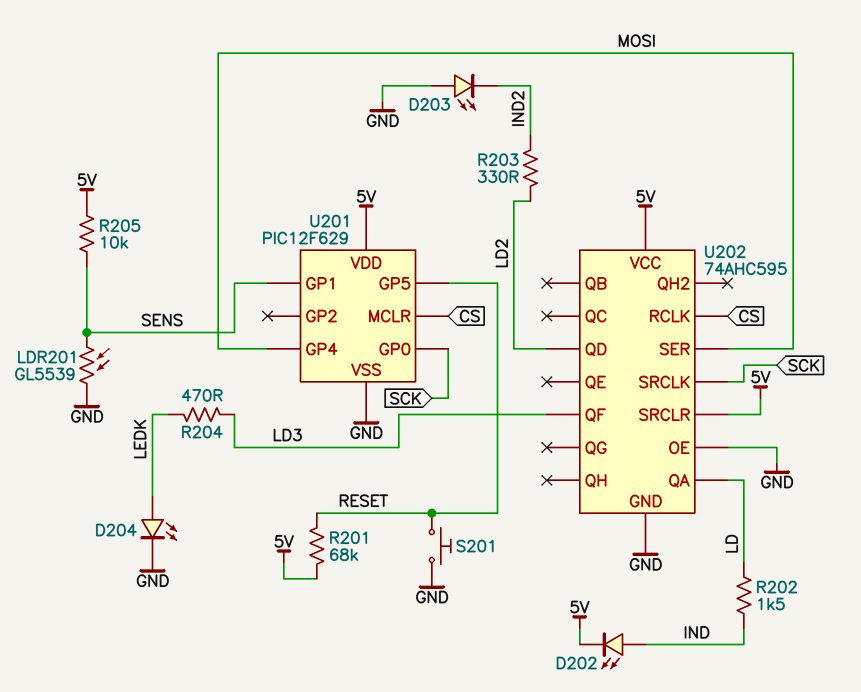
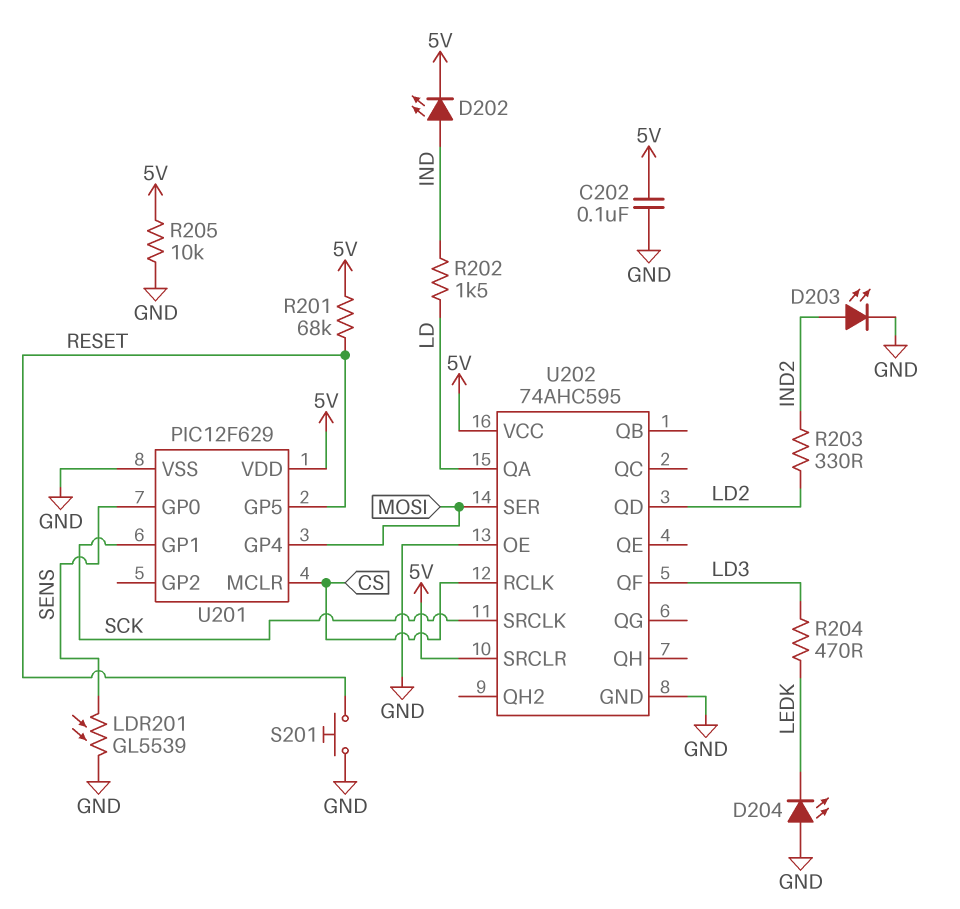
C202: none -> 100nF (5V, GND)
D203: LED (A GND, K IND2) -> LED (A IND2, K GND)
D204: LED (A LEDK, K GND) -> LED (A GND, K LEDK)
R205: 10k (5V, SENS) -> 10k (5V, GND)
U201 pin GP0: SCK -> SENS
U201 pin GP1: SENS -> SCK

